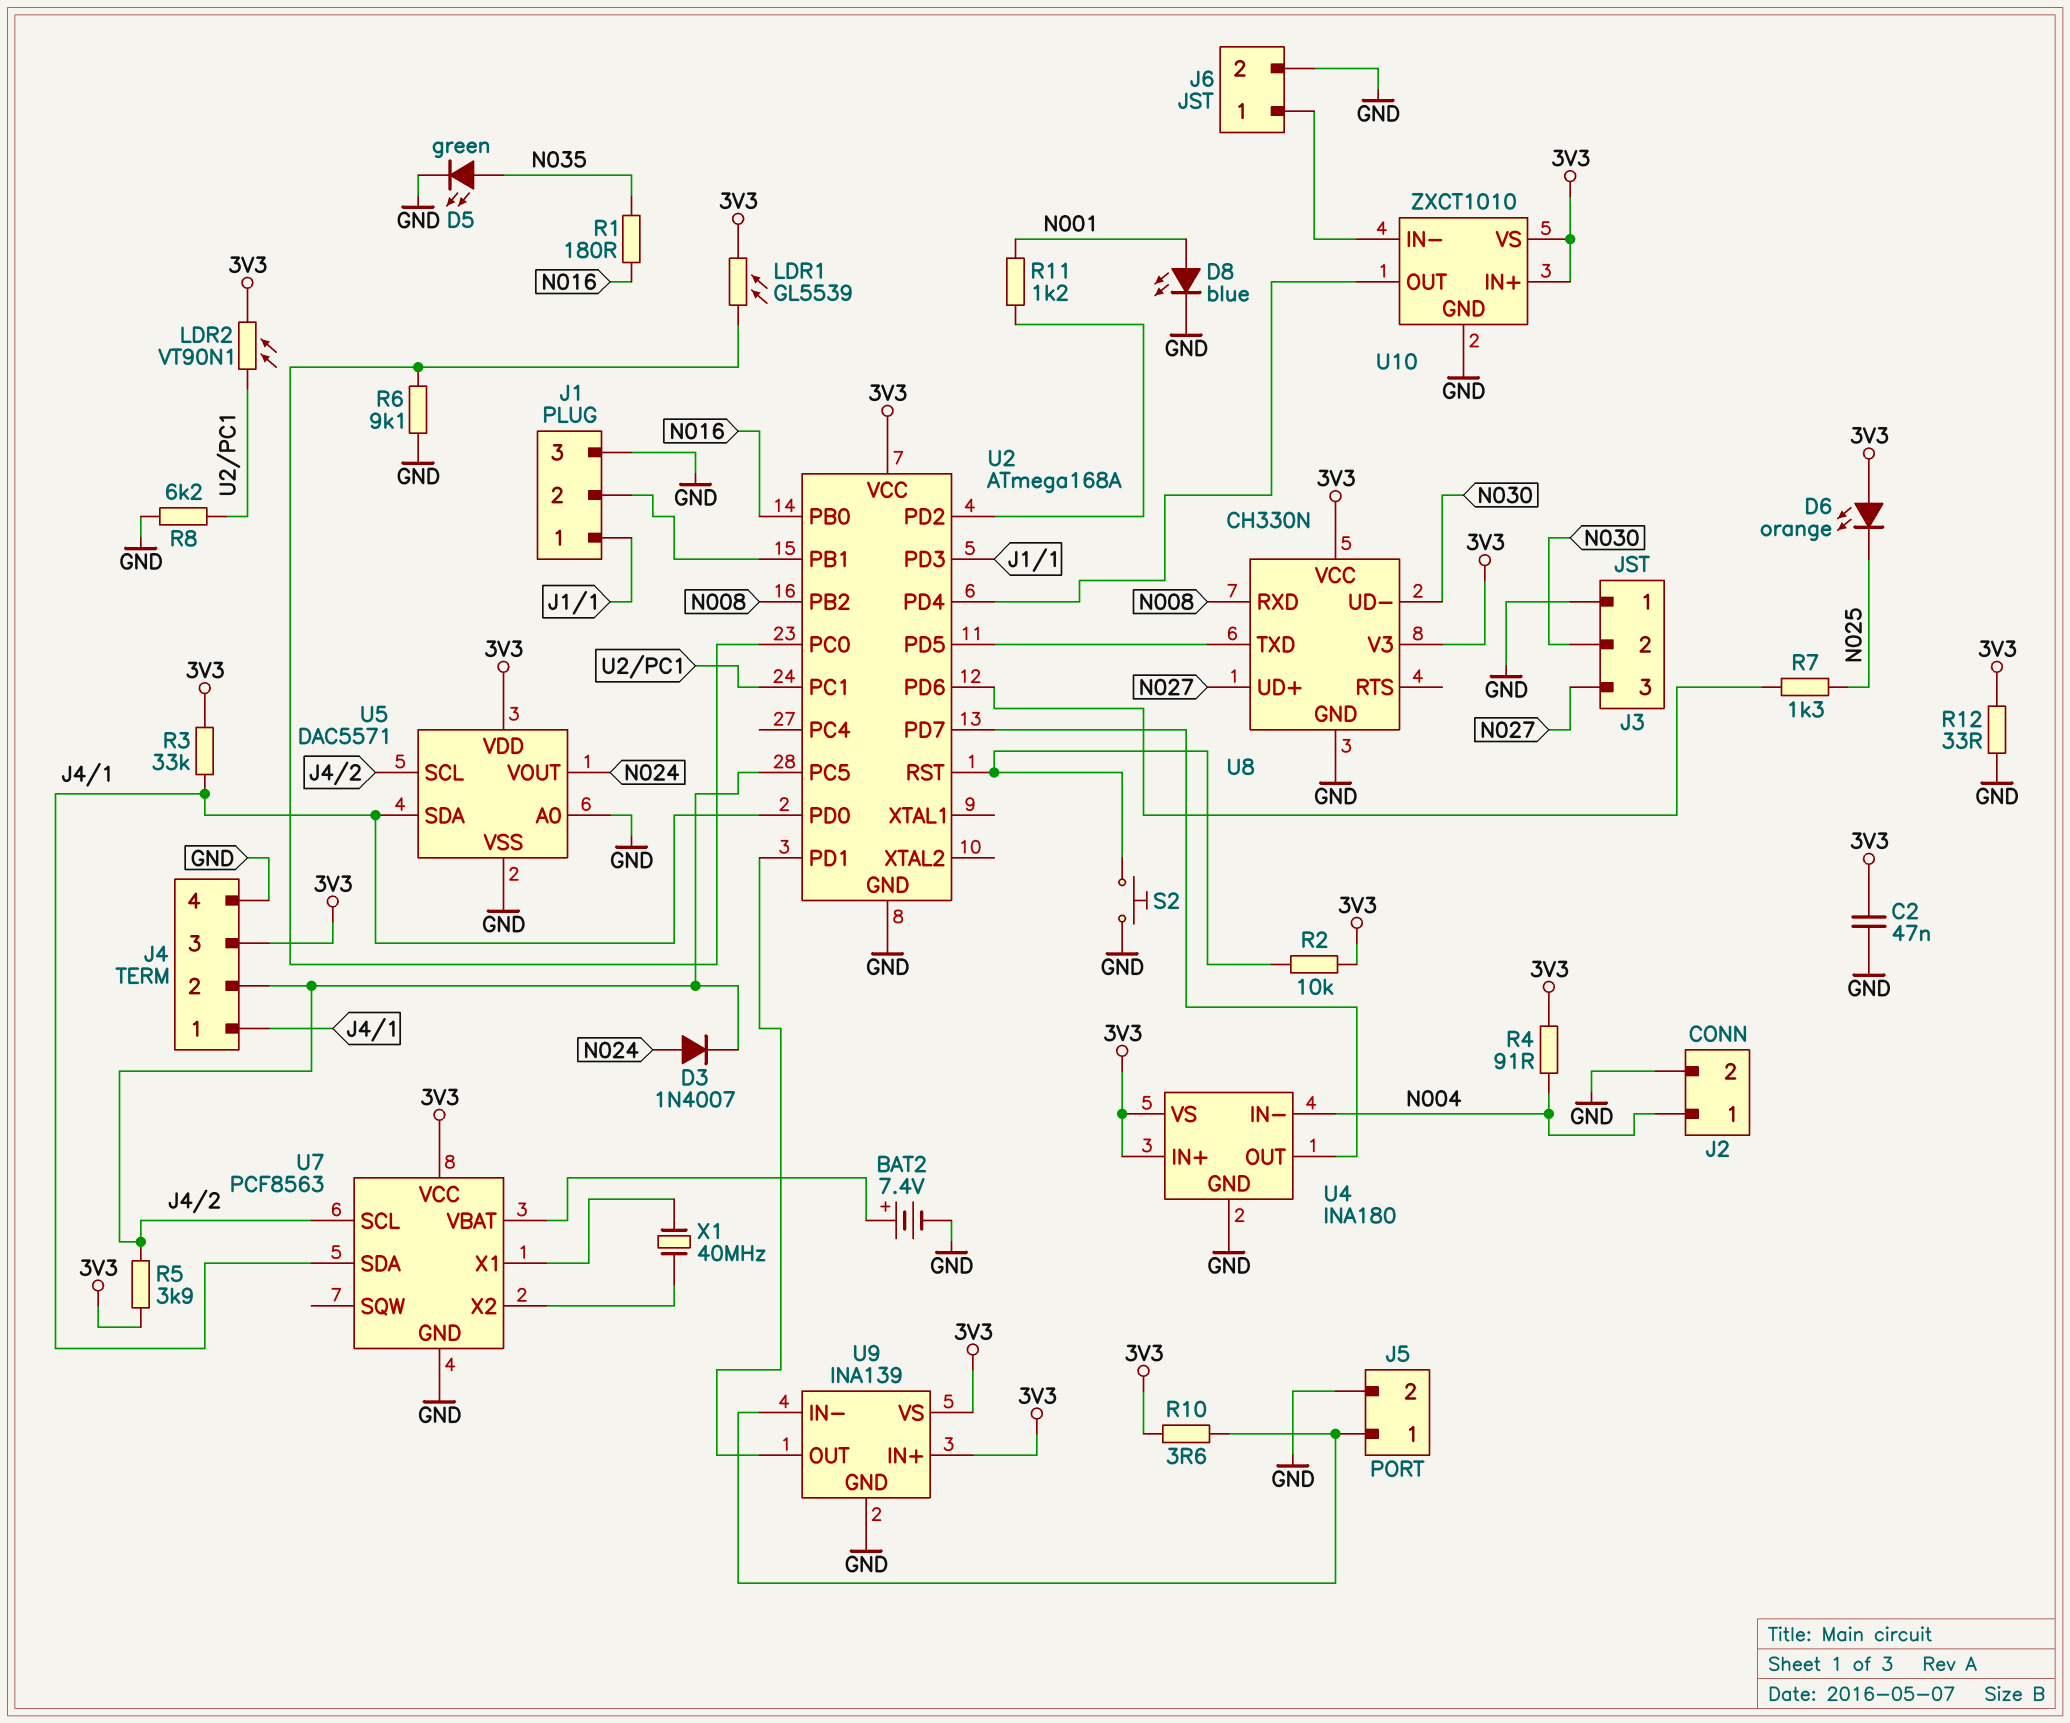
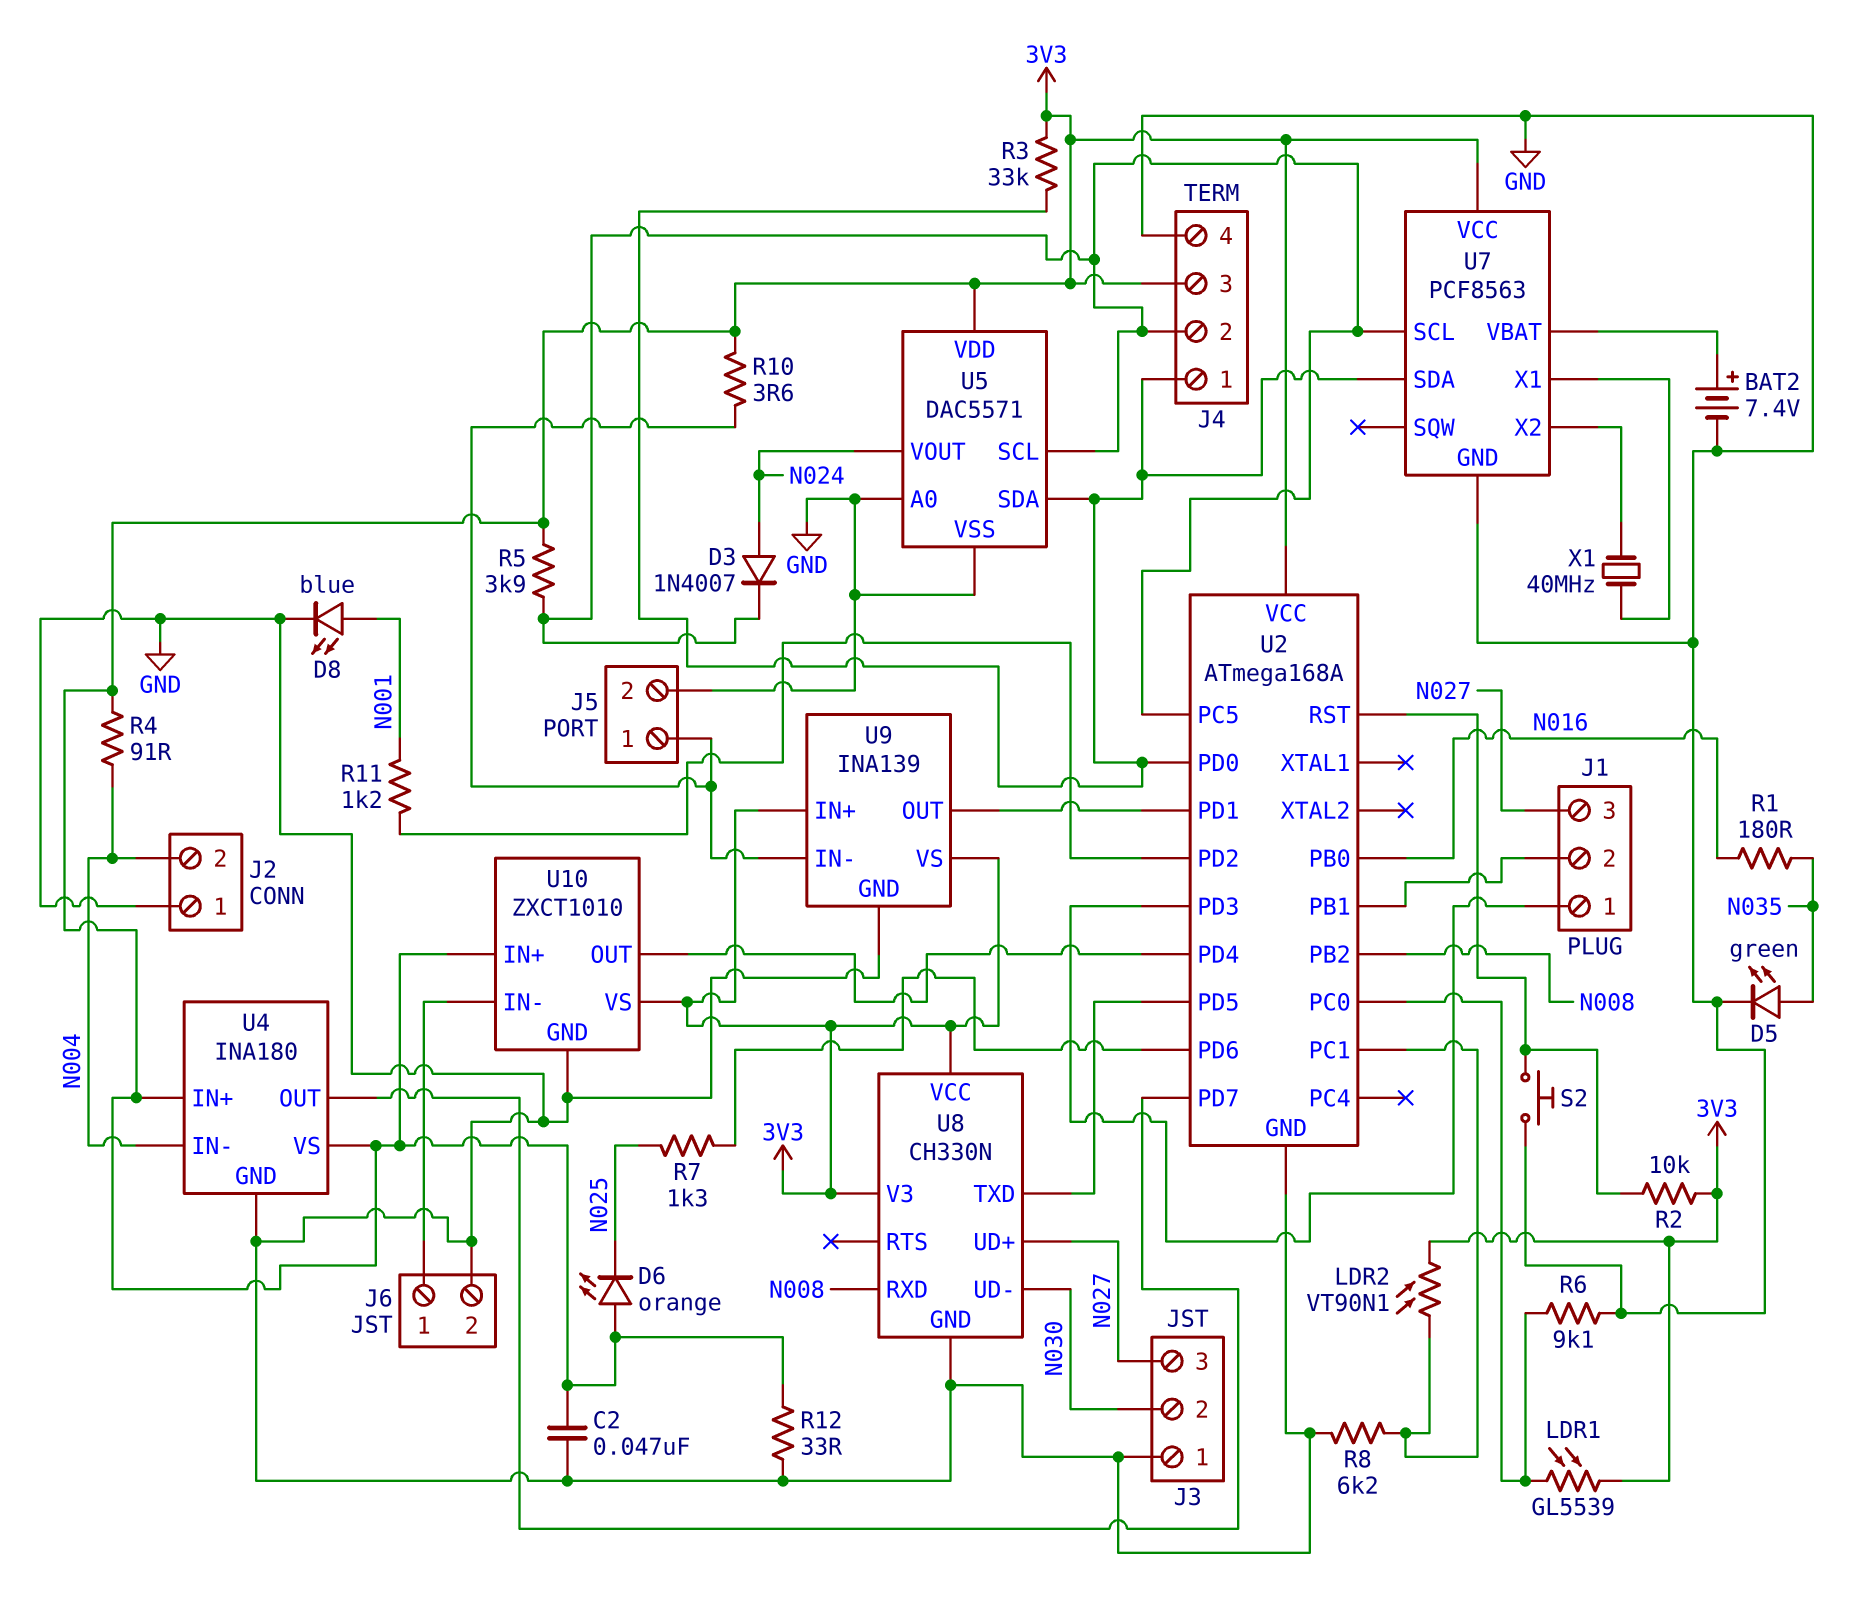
J1 pin 3: GND -> N027
J2 pin 1: N004 -> GND
J2 pin 2: GND -> N004

